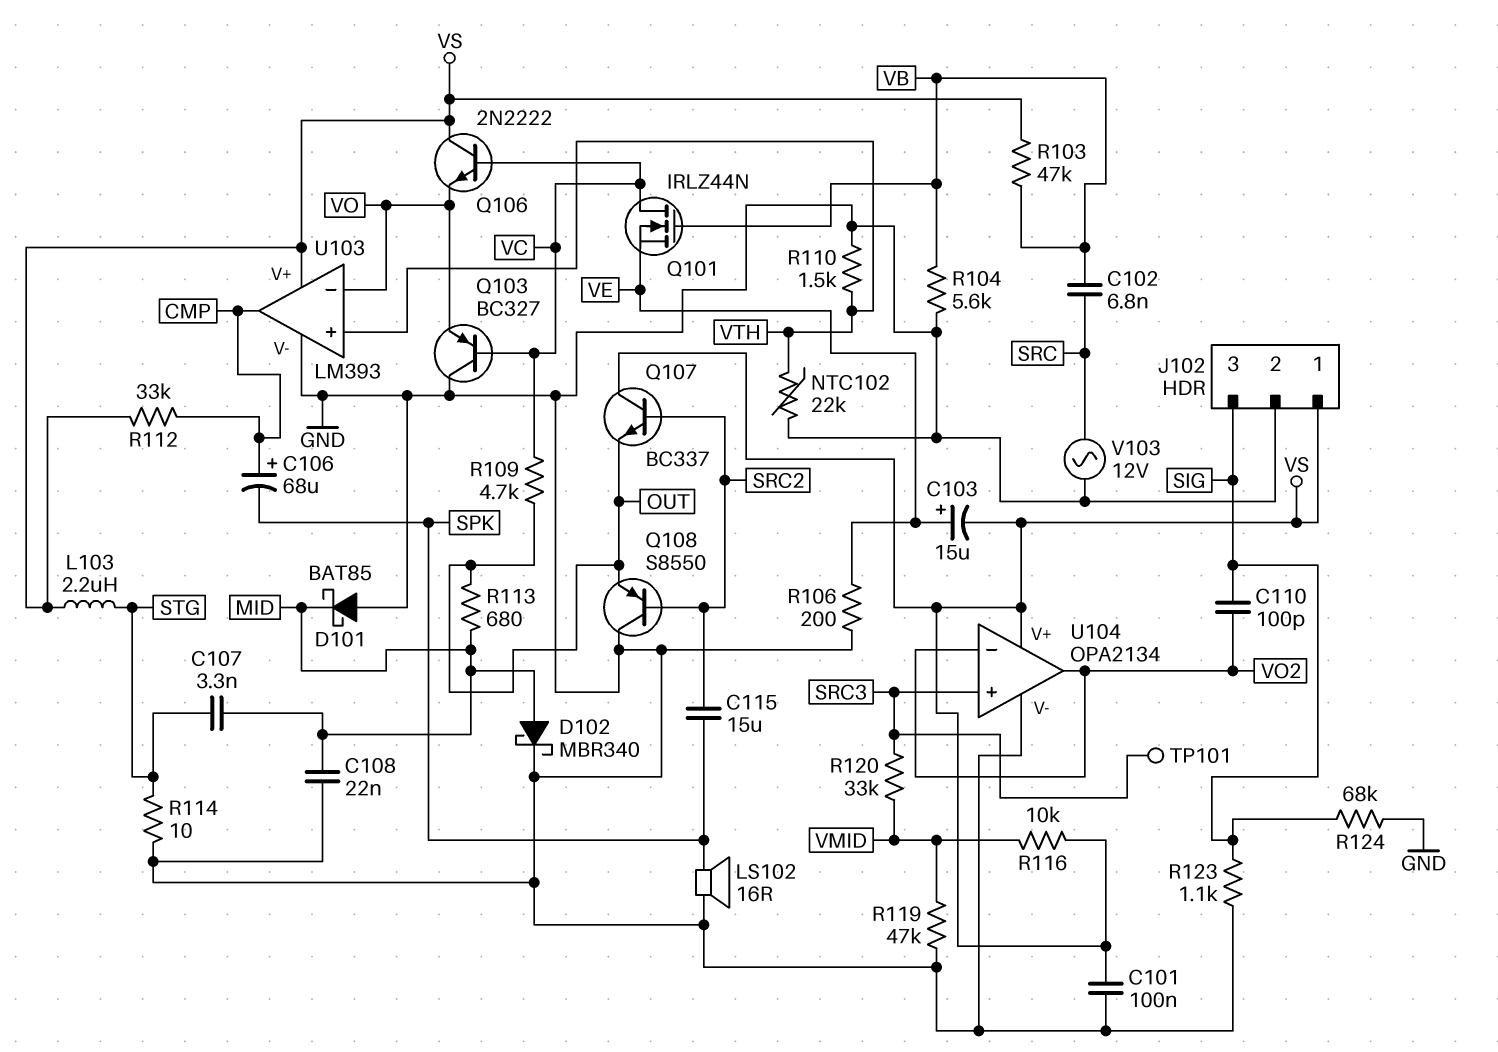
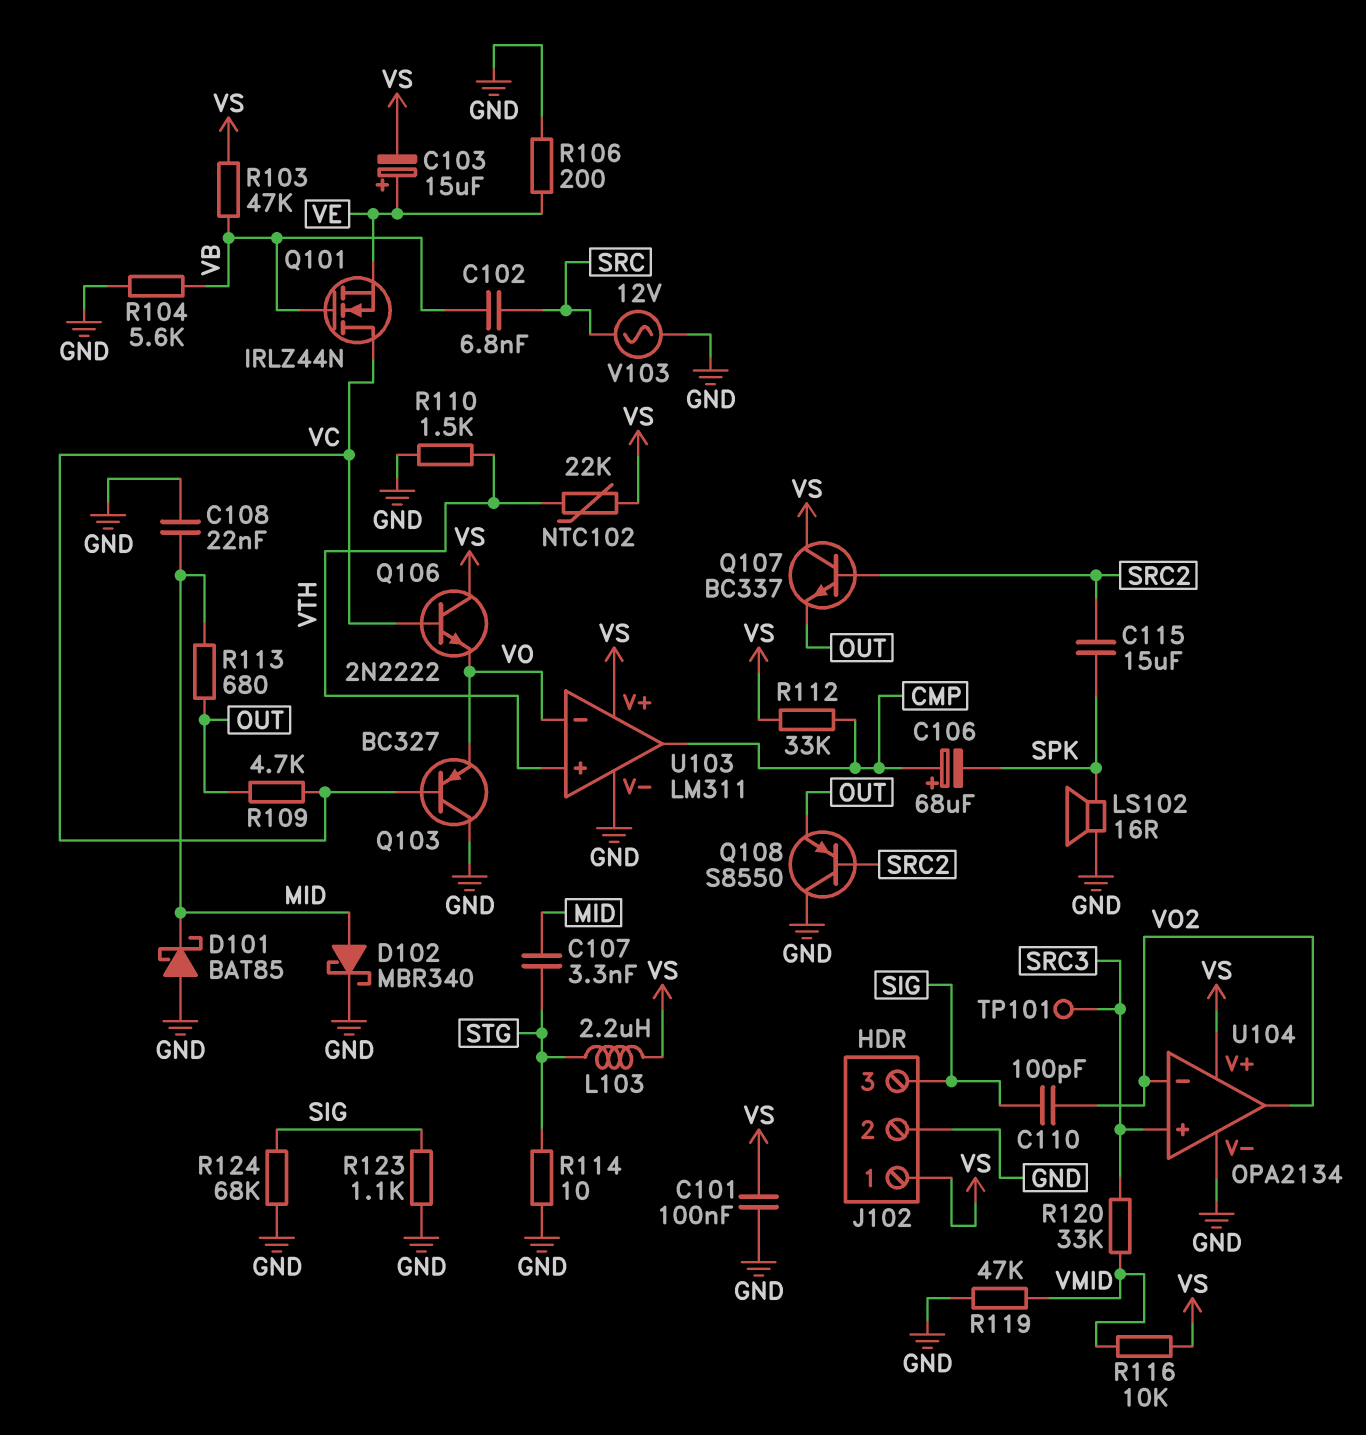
NTC102: 22k (GND, VTH) -> 22k (VS, VTH)
U103: LM393 -> LM311

